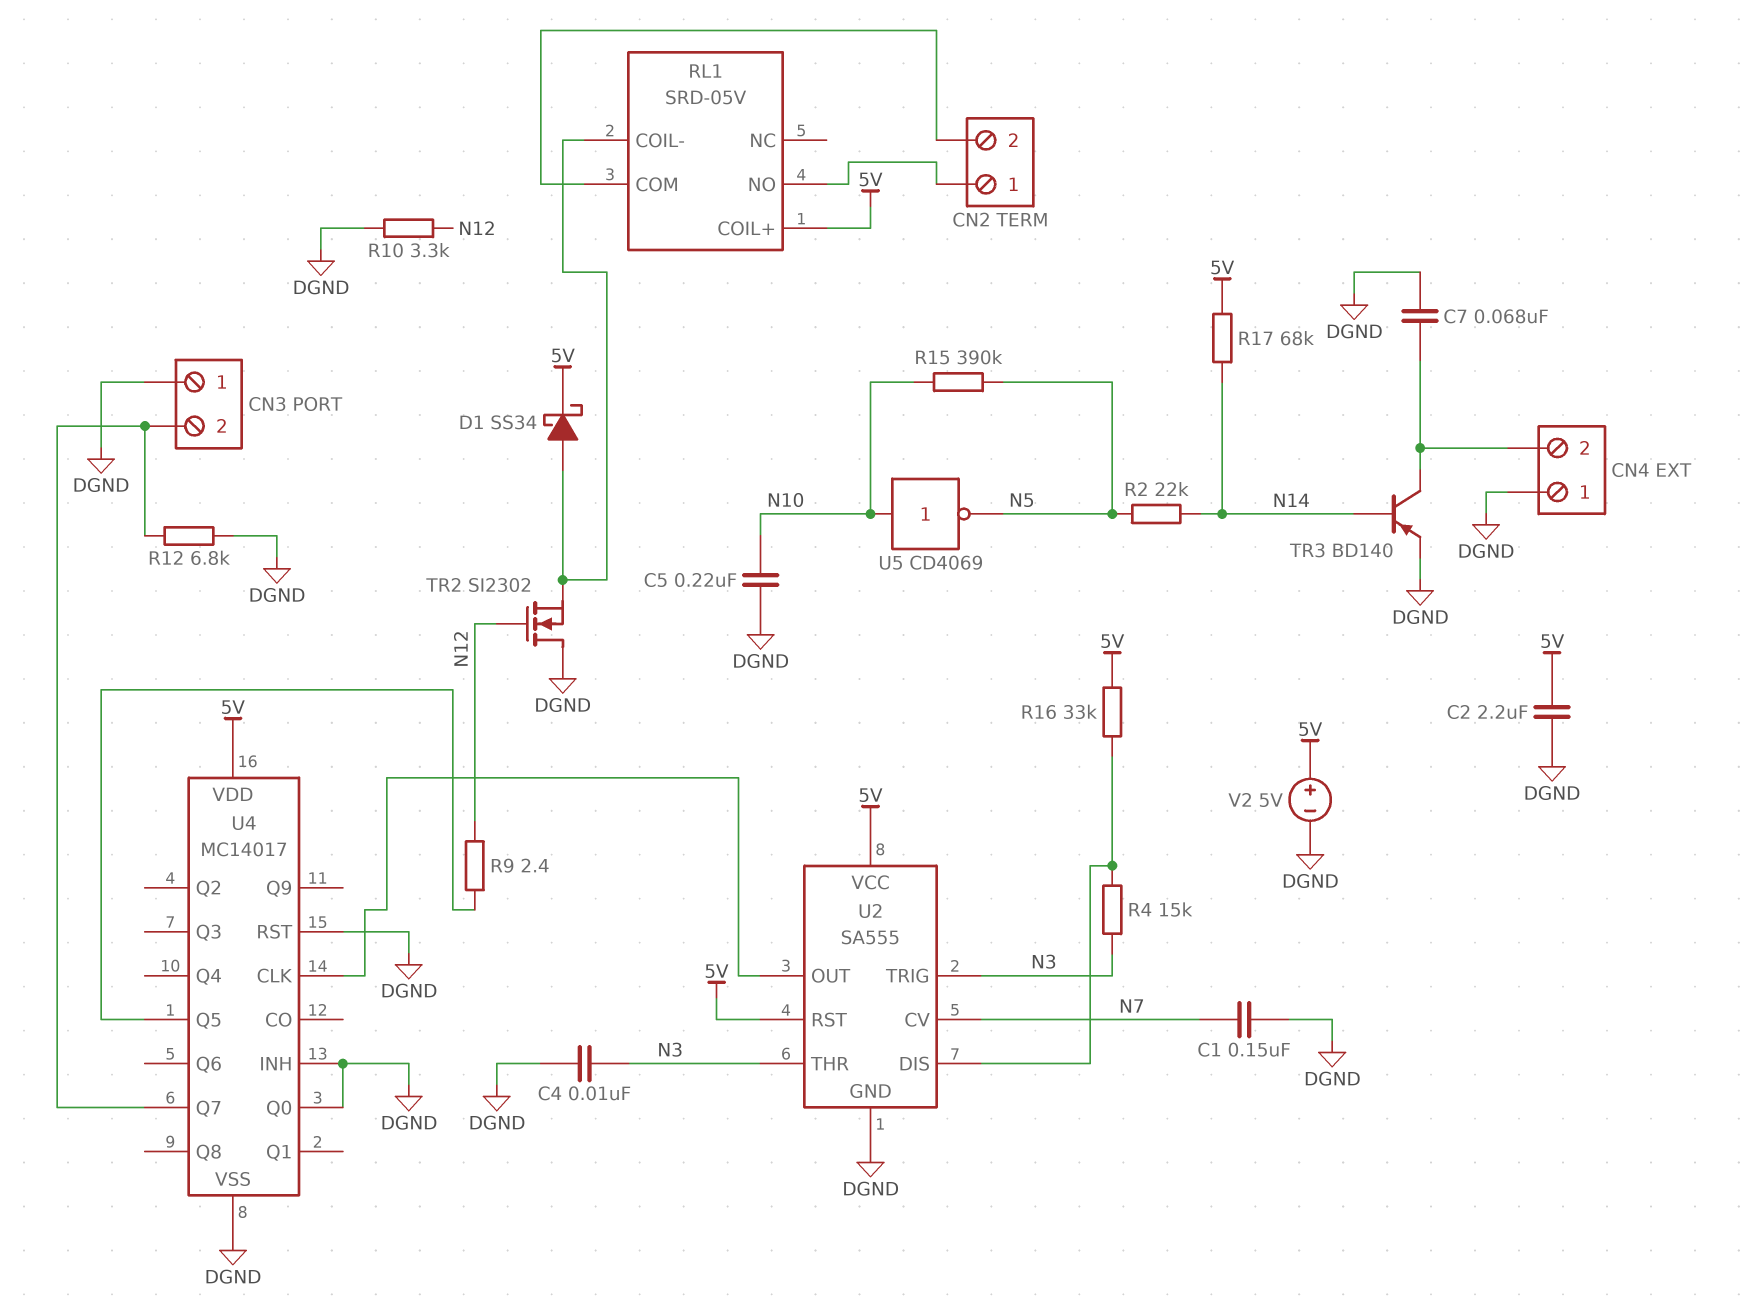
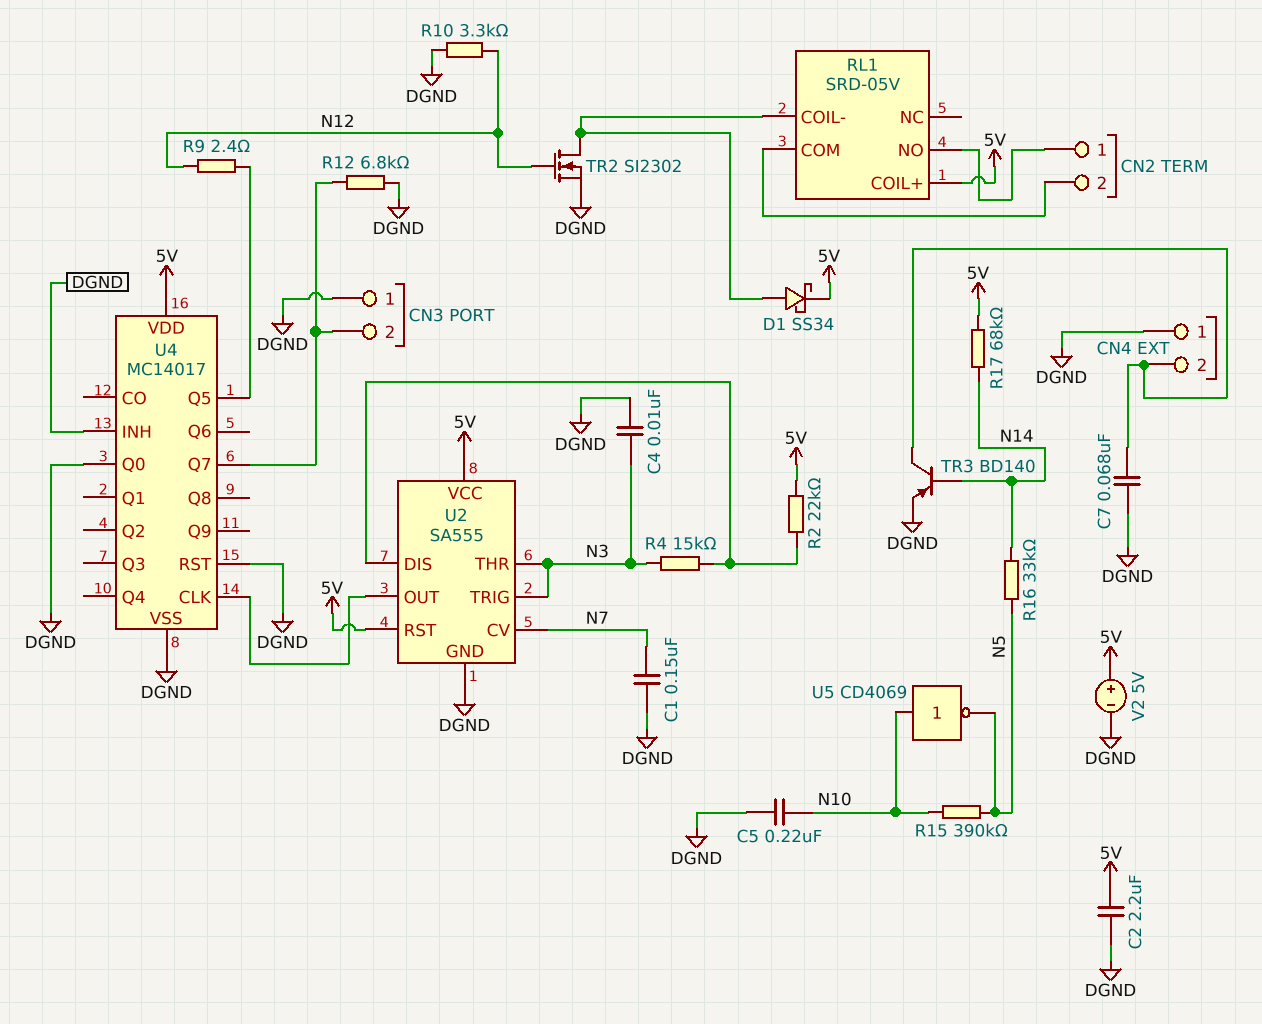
R2: 22k (N5, N14) -> 22k (5V, U2/DIS)
R16: 33k (5V, U2/DIS) -> 33k (N5, N14)
TR2: NMOS SI2302 (G N12, D DGND, S RL1/COIL-) -> NMOS SI2302 (G N12, D RL1/COIL-, S DGND)

